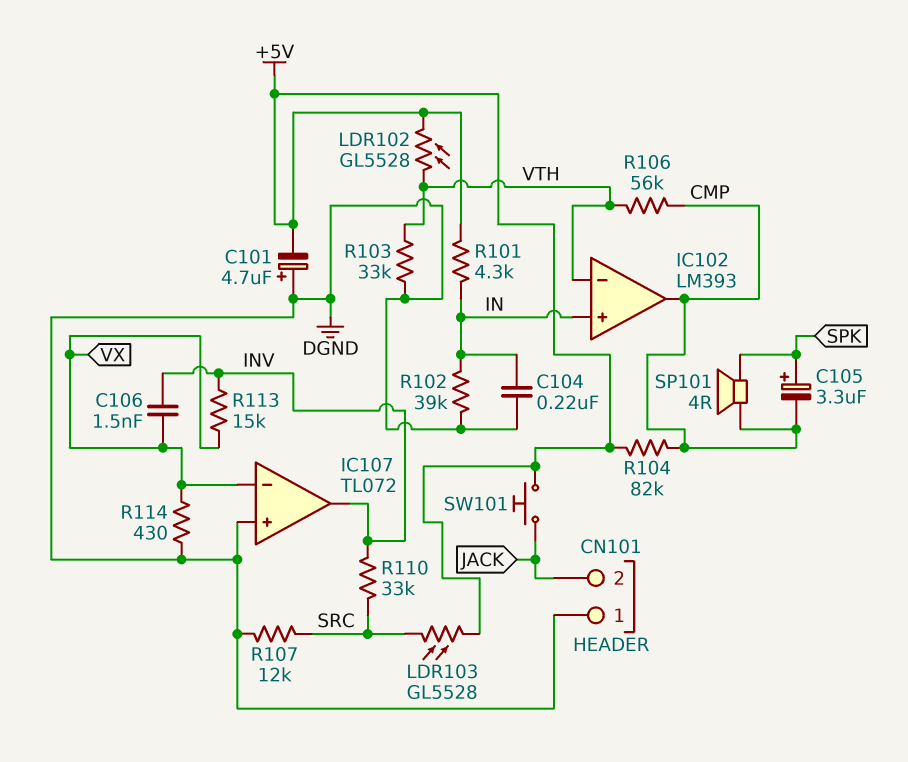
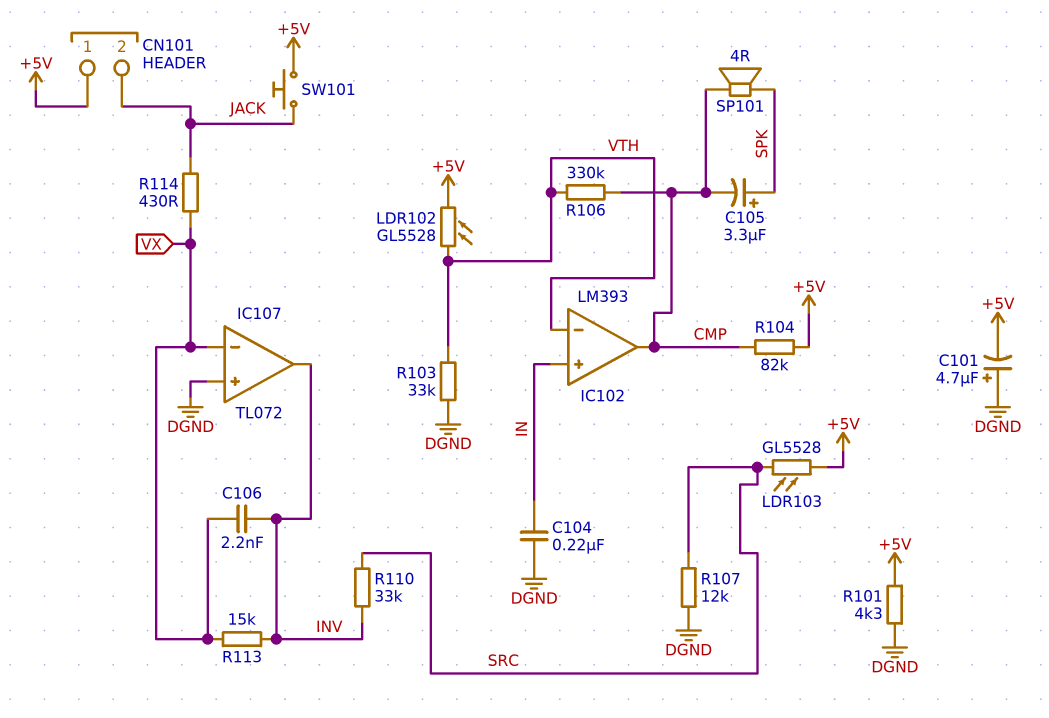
C106: 1.5nF (INV, VX) -> 2.2nF (INV, VX)
CN101 pin 1: DGND -> +5V
R101: 4.3k (+5V, IN) -> 4.3k (+5V, DGND)
R102: 39k (DGND, IN) -> none
R106: 56k (CMP, VTH) -> 330k (CMP, VTH)
R114: 430 (DGND, VX) -> 430 (JACK, VX)

